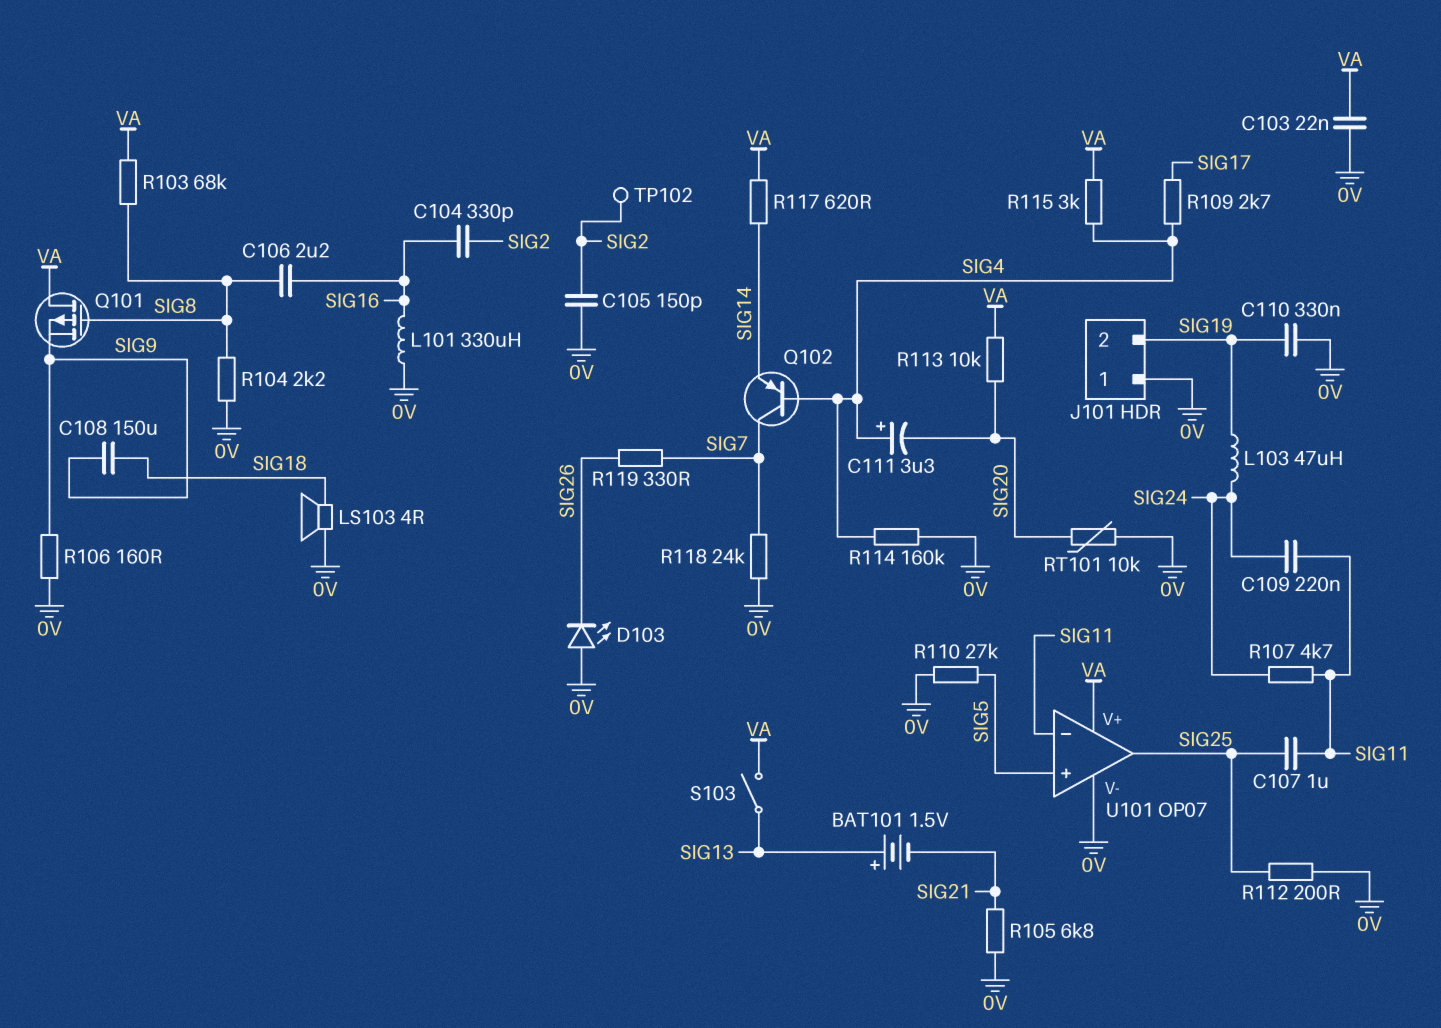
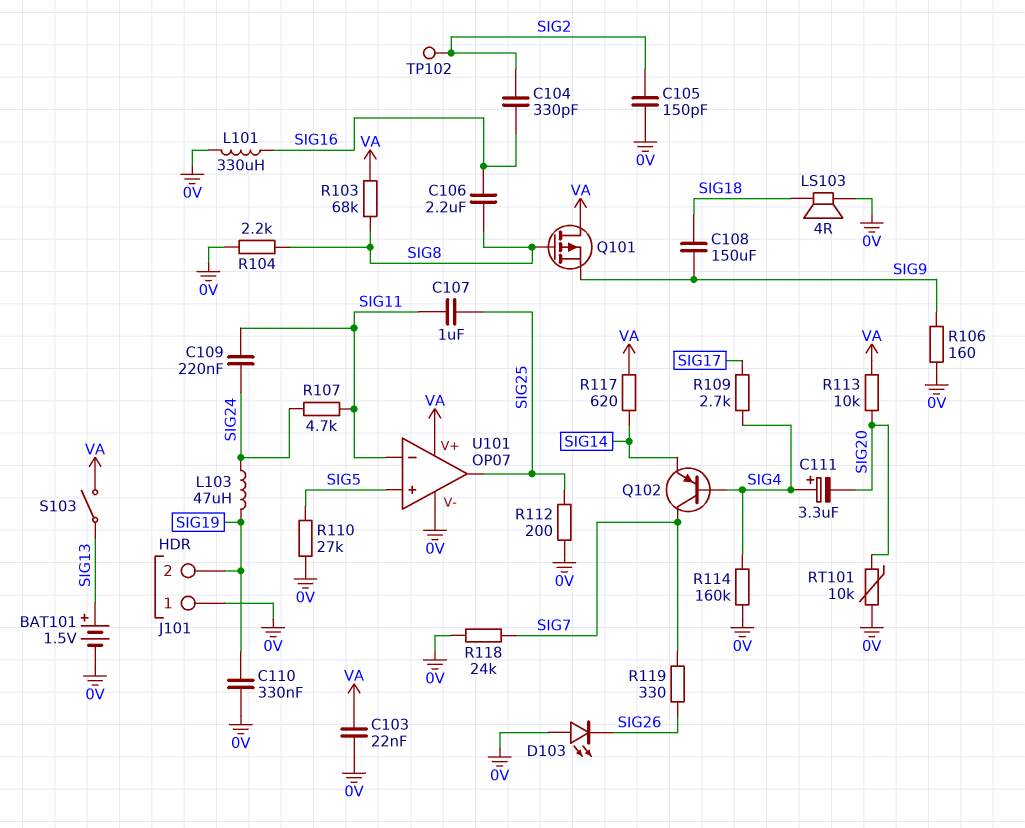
BAT101: 1.5V (plus SIG13, minus SIG21) -> 1.5V (plus SIG13, minus 0V)
R105: 6.8k (0V, SIG21) -> none
R115: 3k (SIG4, VA) -> none

